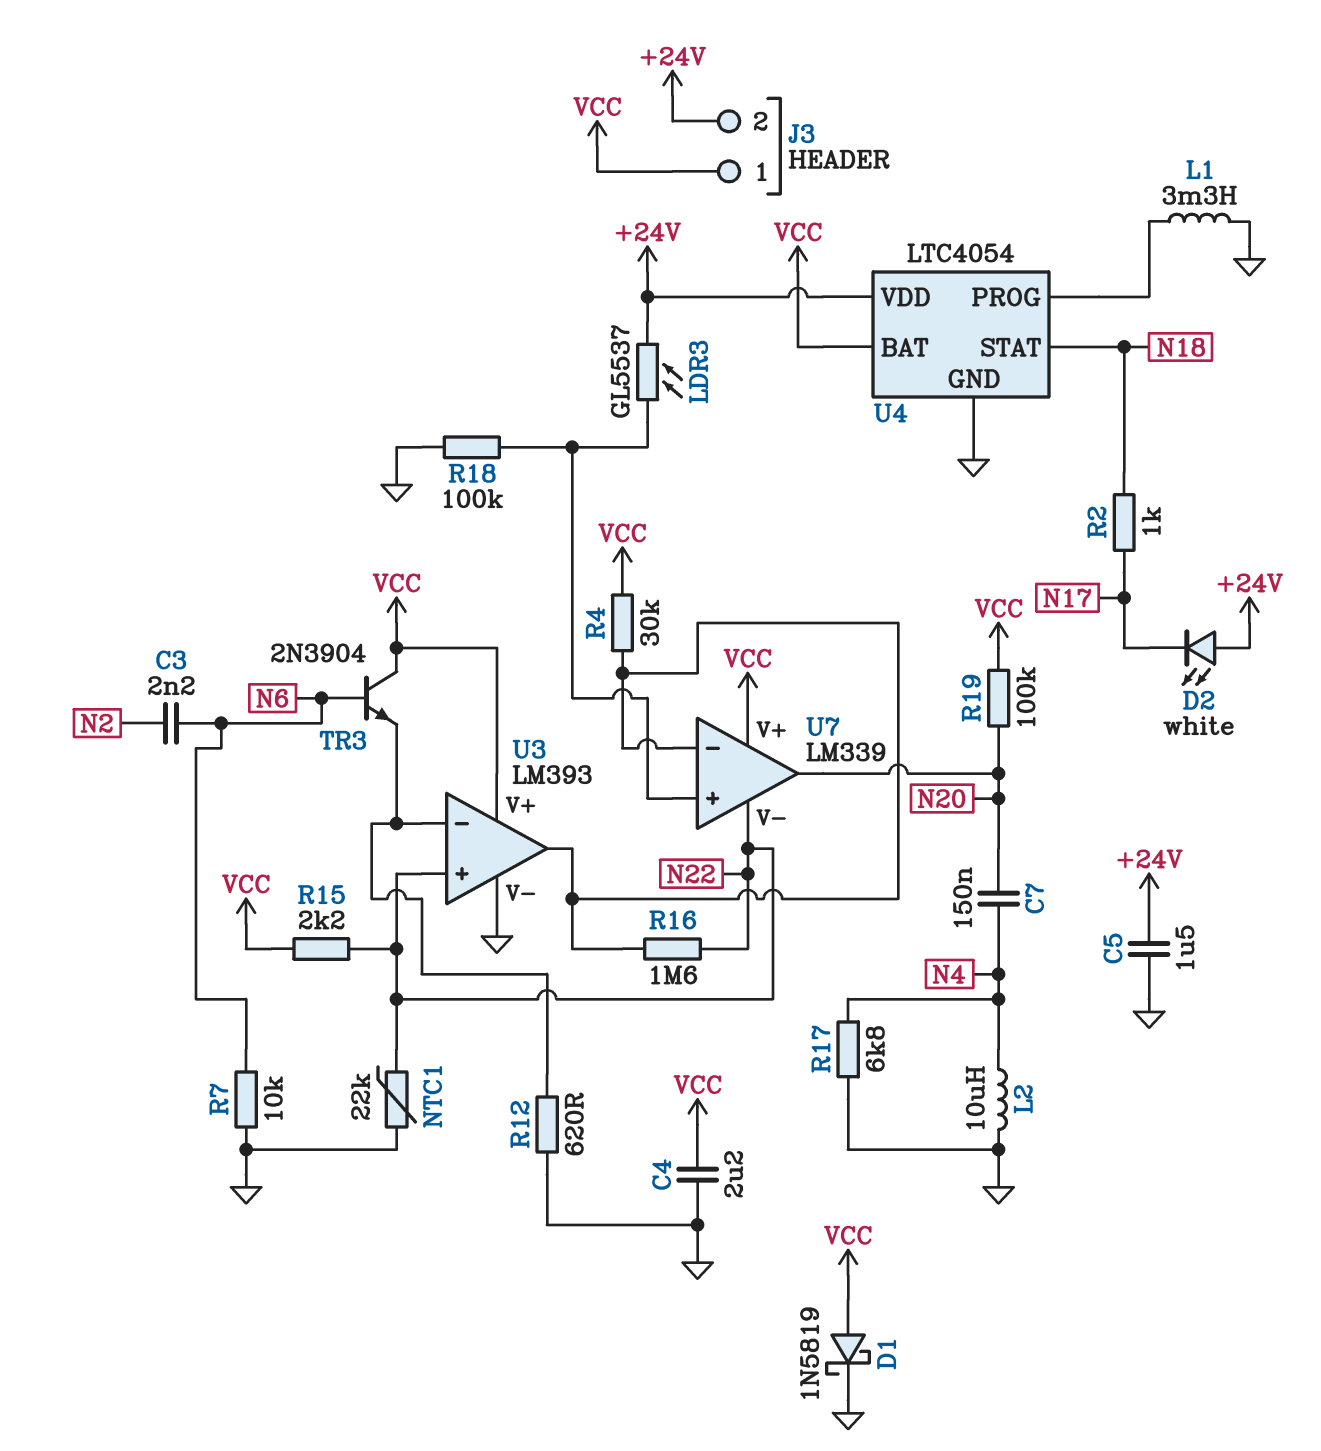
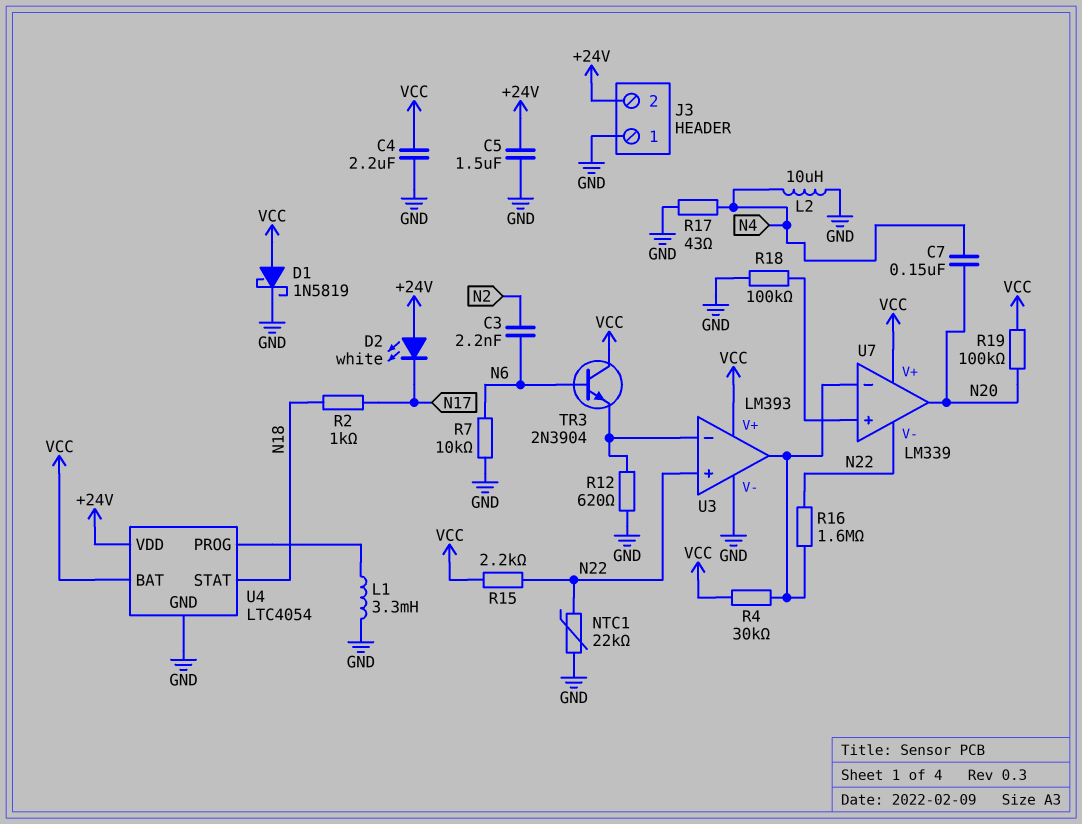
J3 pin 1: VCC -> GND
LDR3: GL5537 (+24V, U7/in+) -> none
R17: 6.8k (GND, N4) -> 43 (GND, N4)

